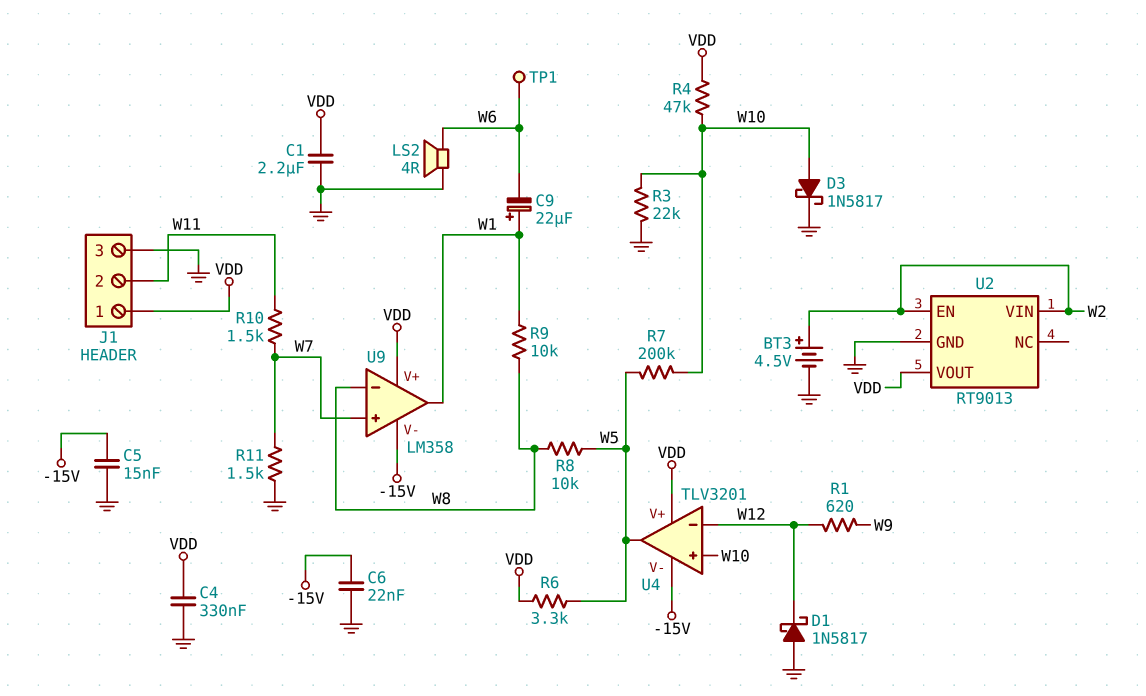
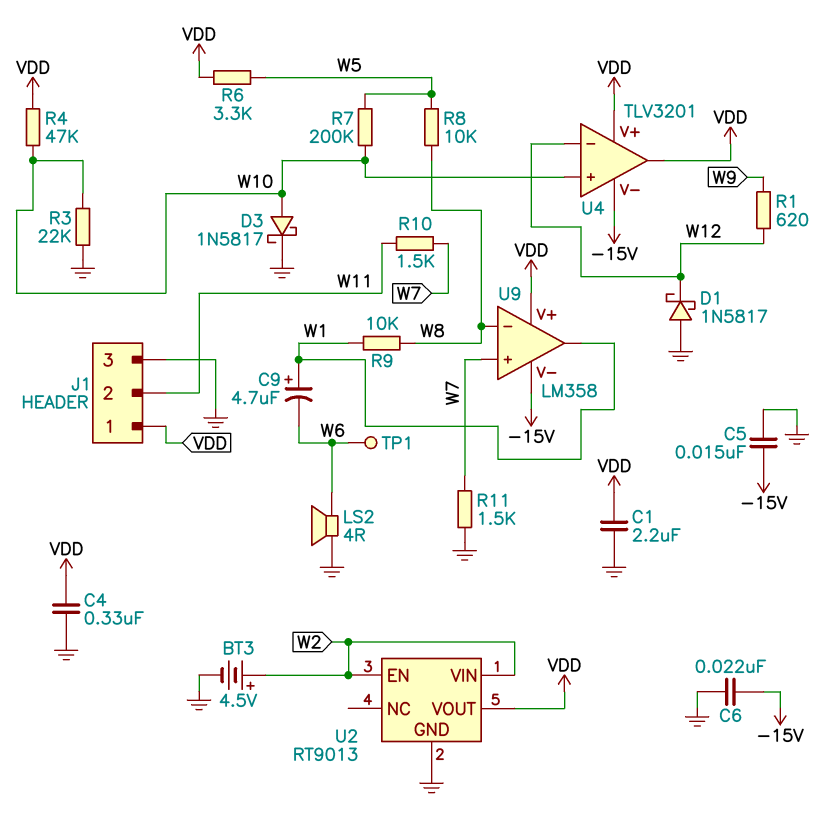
C9: 22uF (plus W1, minus W6) -> 4.7uF (plus W1, minus W6)
U4 pin out: W5 -> VDD

